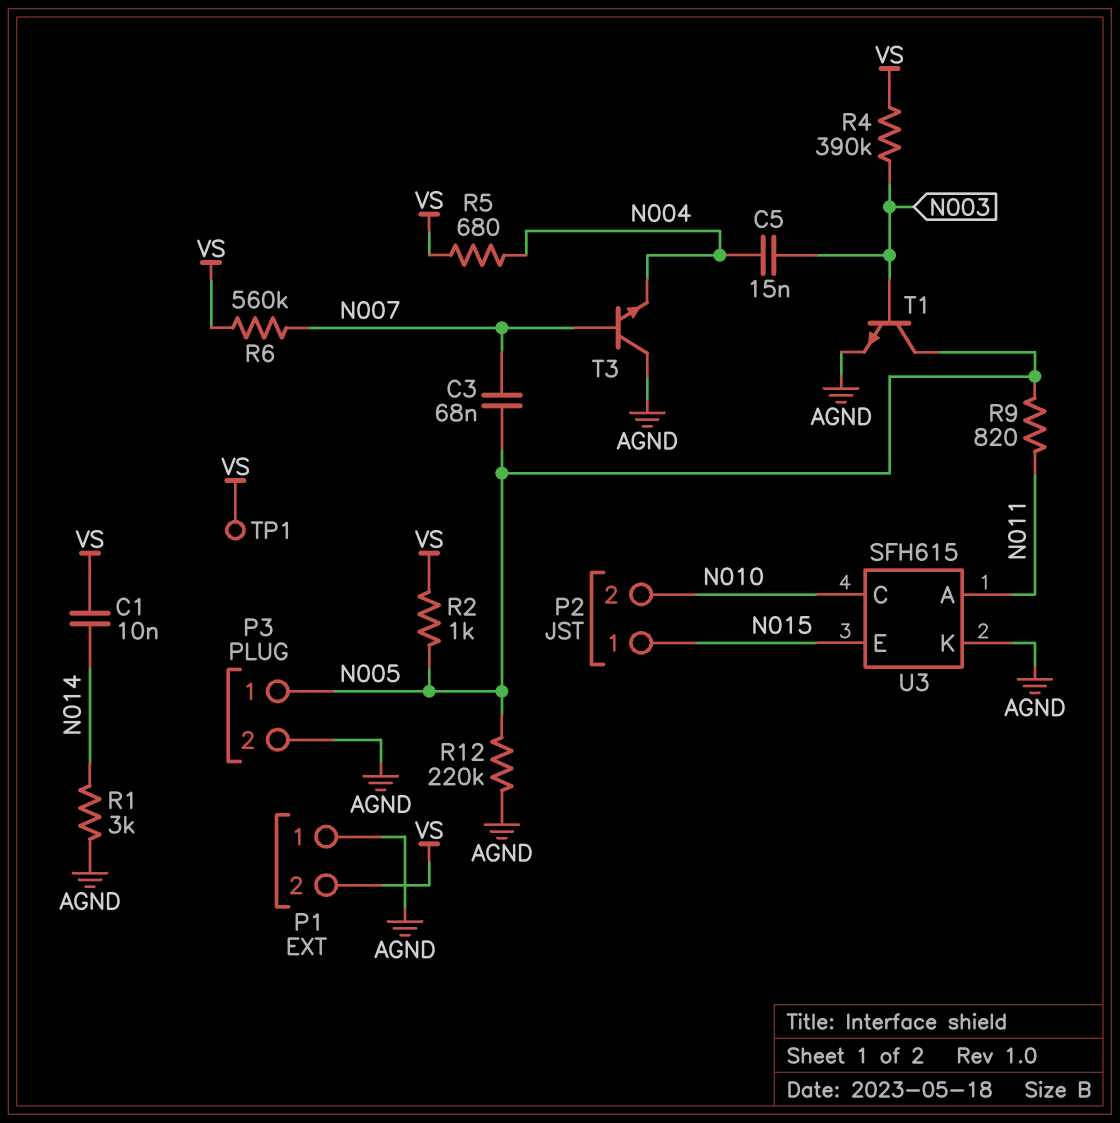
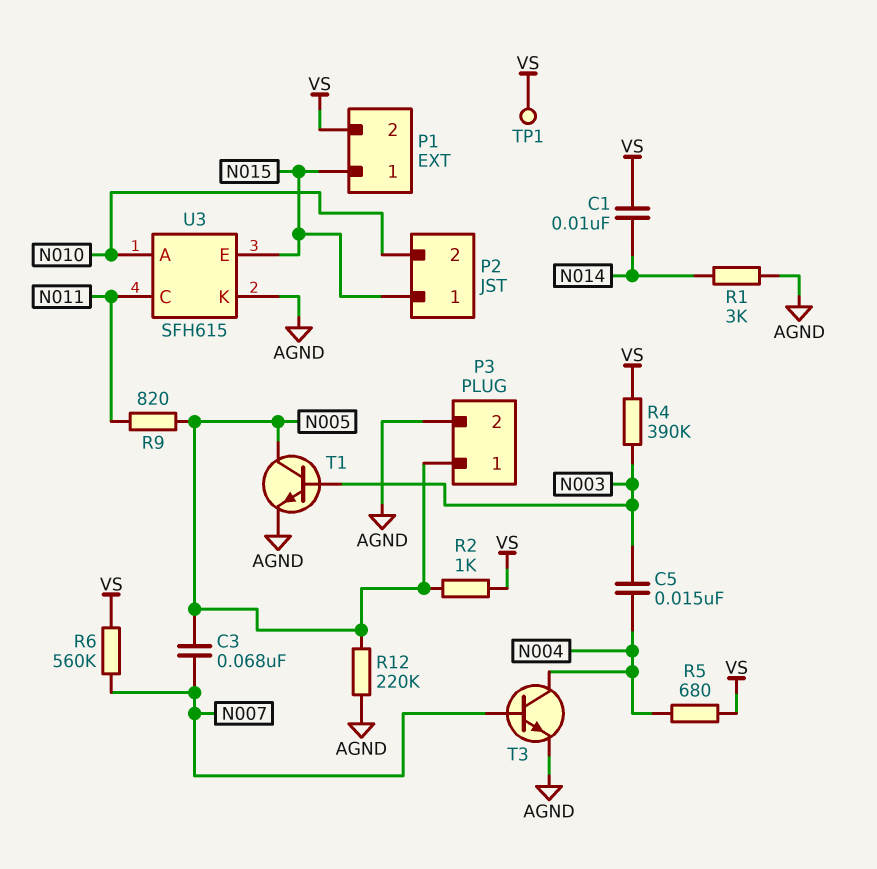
P1 pin 1: AGND -> N015
T3: NPN (B N007, C AGND, E N004) -> NPN (B N007, C N004, E AGND)
U3 pin A: N011 -> N010
U3 pin C: N010 -> N011

